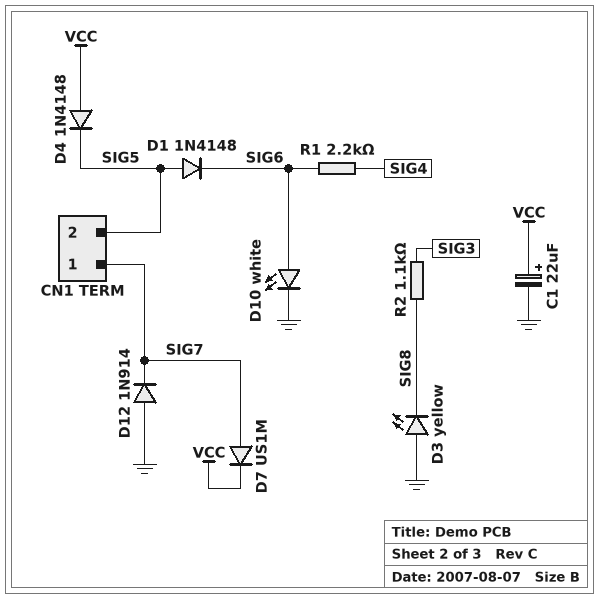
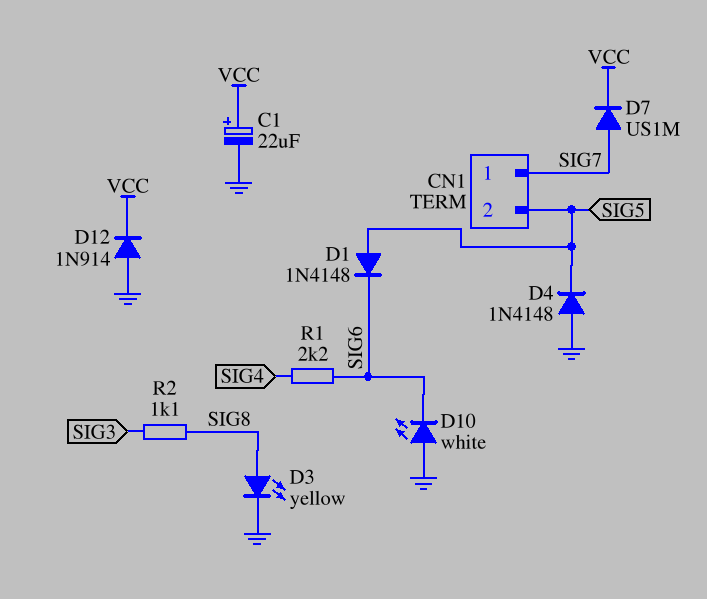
D3: LED yellow (A GND, K SIG8) -> LED yellow (A SIG8, K GND)
D4: diode 1N4148 (A VCC, K SIG5) -> diode 1N4148 (A GND, K SIG5)
D10: LED white (A SIG6, K GND) -> LED white (A GND, K SIG6)
D12: diode 1N914 (A GND, K SIG7) -> diode 1N914 (A GND, K VCC)

